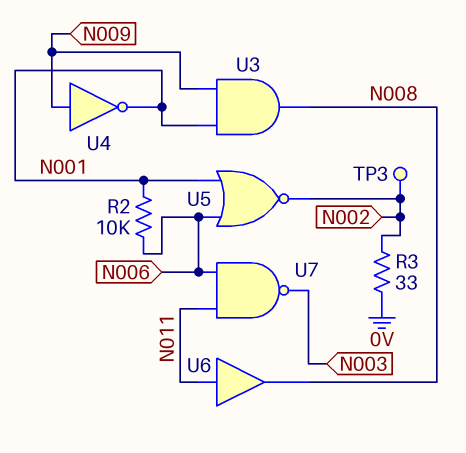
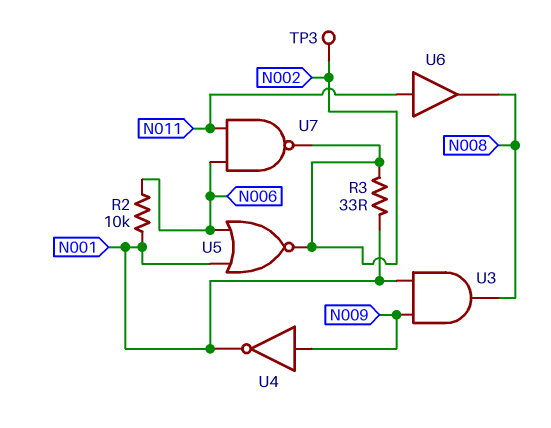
R3: 33 (0V, N002) -> 33 (N001, N002)
U7: NAND (in N006, in N011, out N003) -> NAND (in N006, in N011, out N002)

